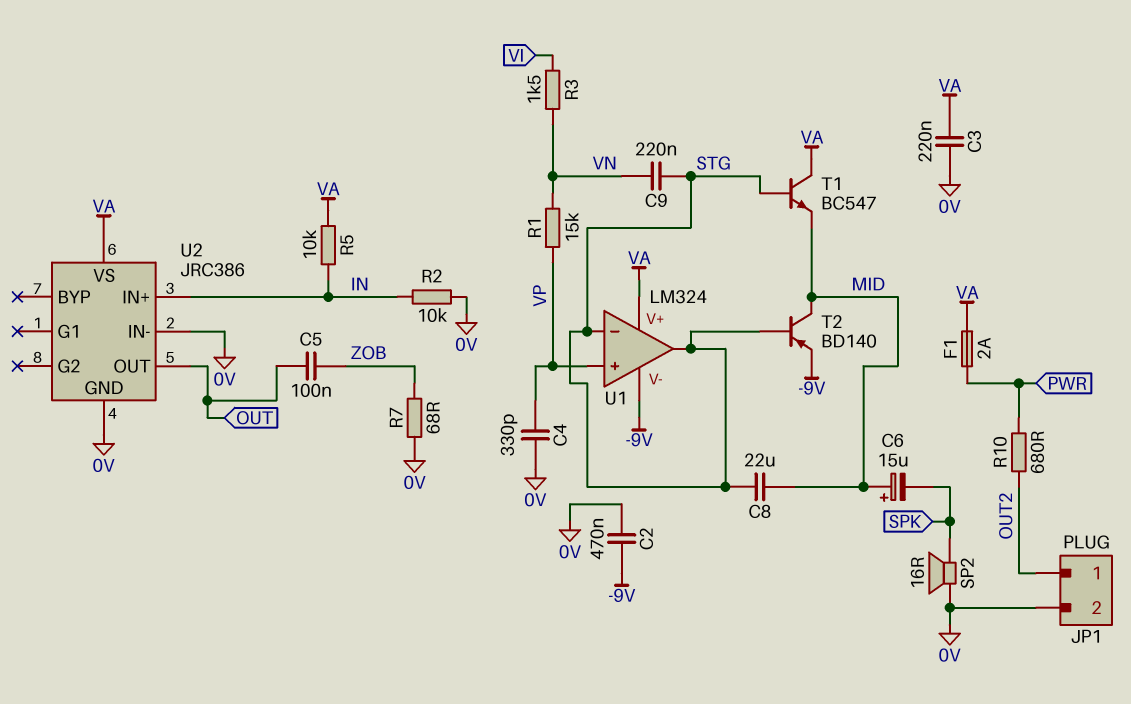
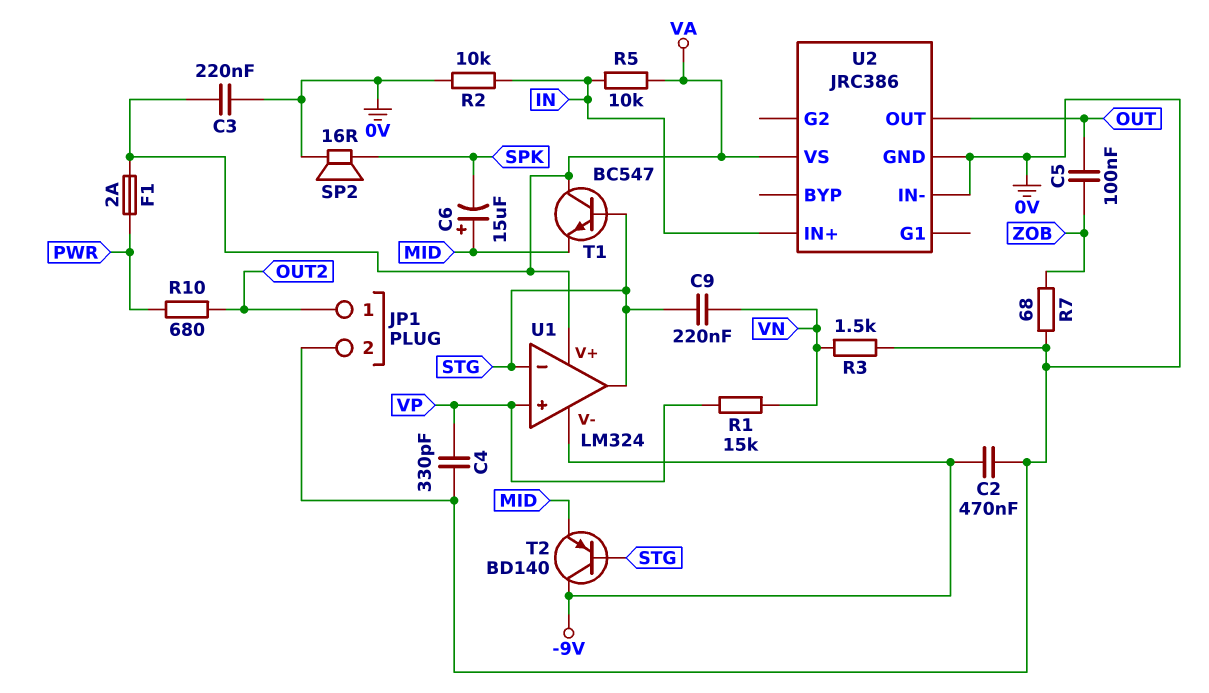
C8: 22uF (MID, STG) -> none
R3: 1.5k (VI, VN) -> 1.5k (0V, VN)
T2: PNP BD140 (B STG, C MID, E -9V) -> PNP BD140 (B STG, C -9V, E MID)

